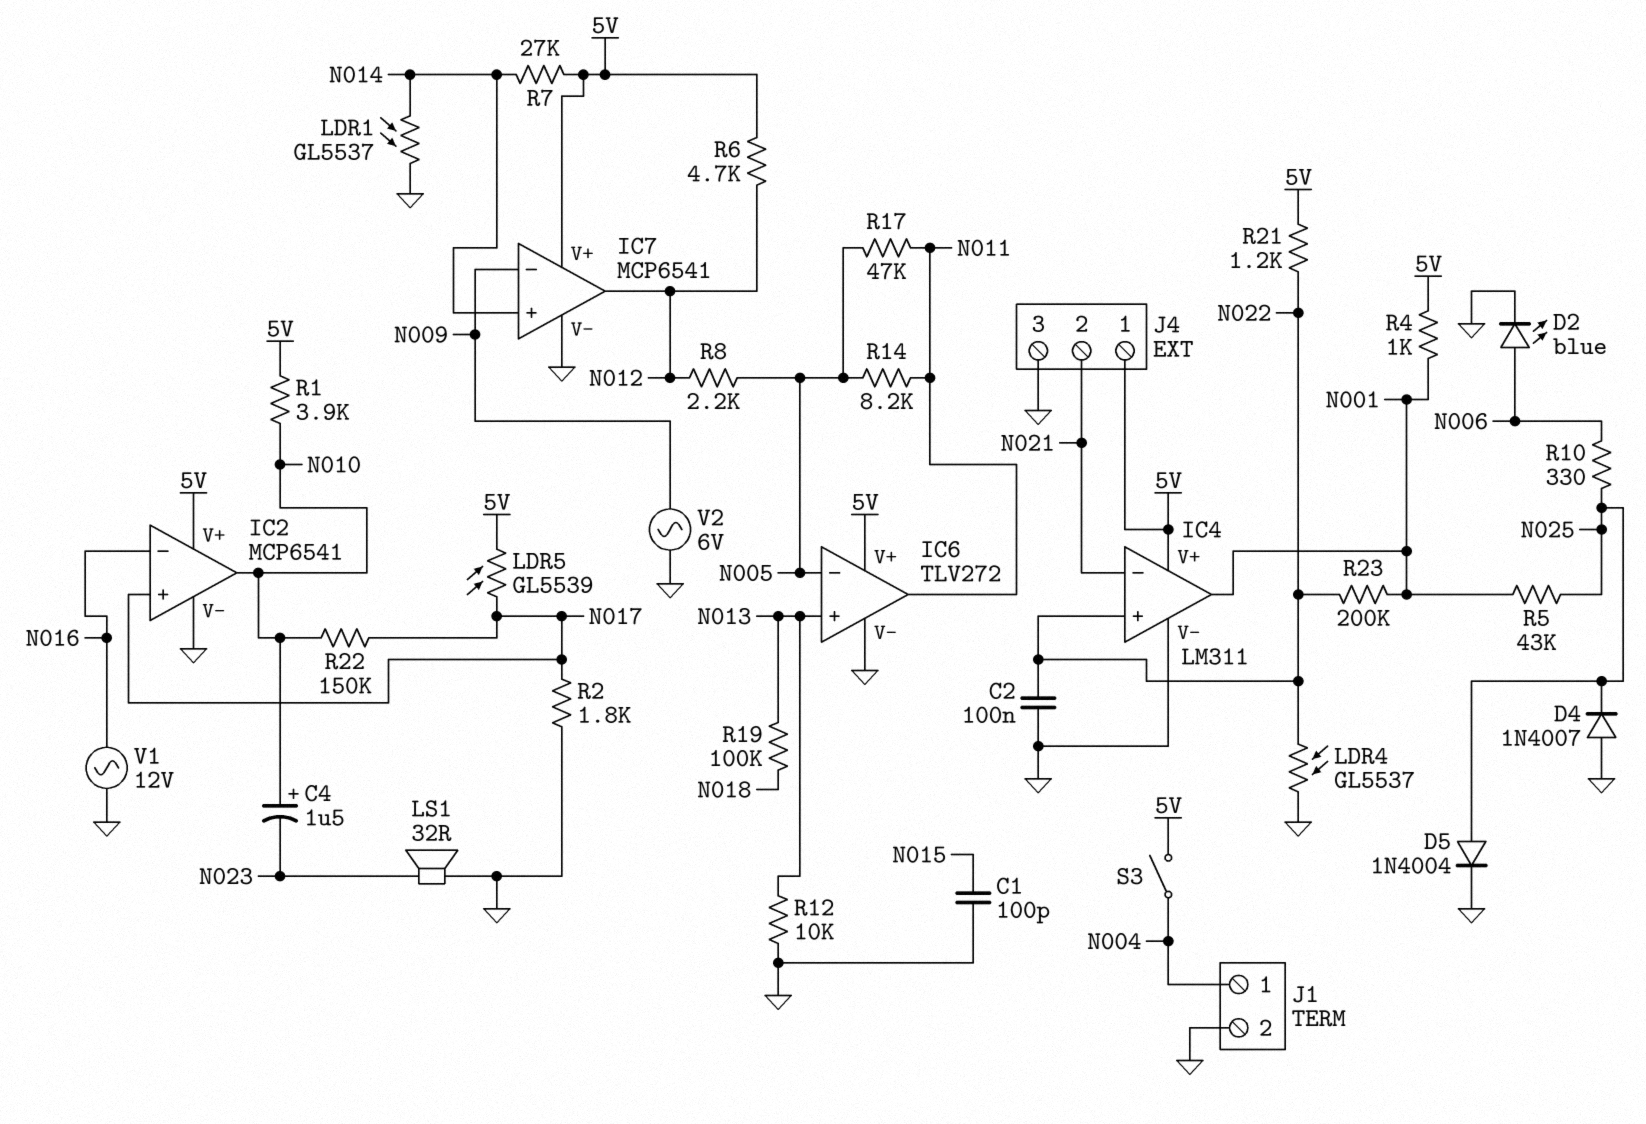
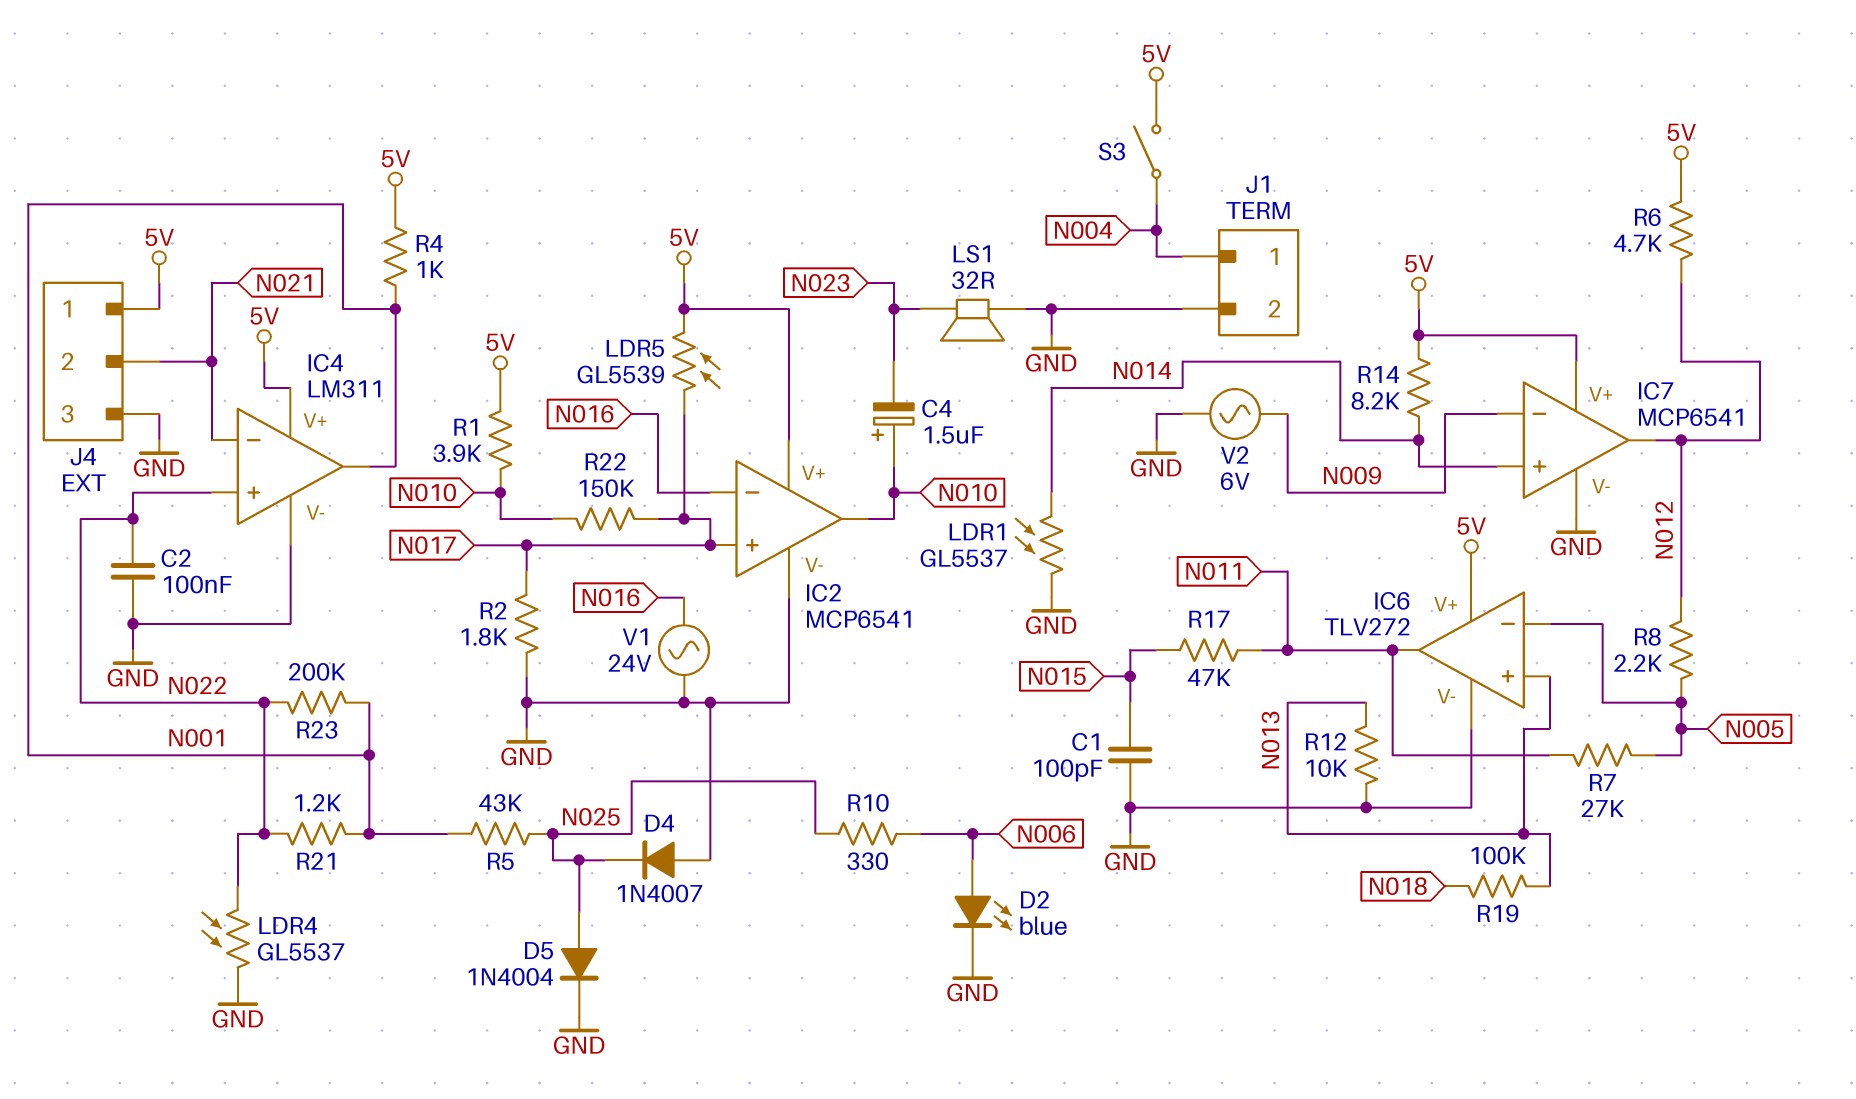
R7: 27k (5V, N014) -> 27k (N005, N011)
R14: 8.2k (N005, N011) -> 8.2k (5V, N014)
R17: 47k (N005, N011) -> 47k (N011, N015)
R21: 1.2k (5V, N022) -> 1.2k (N001, N022)
V1: AC 12V (GND, N016) -> AC 24V (GND, N016)

